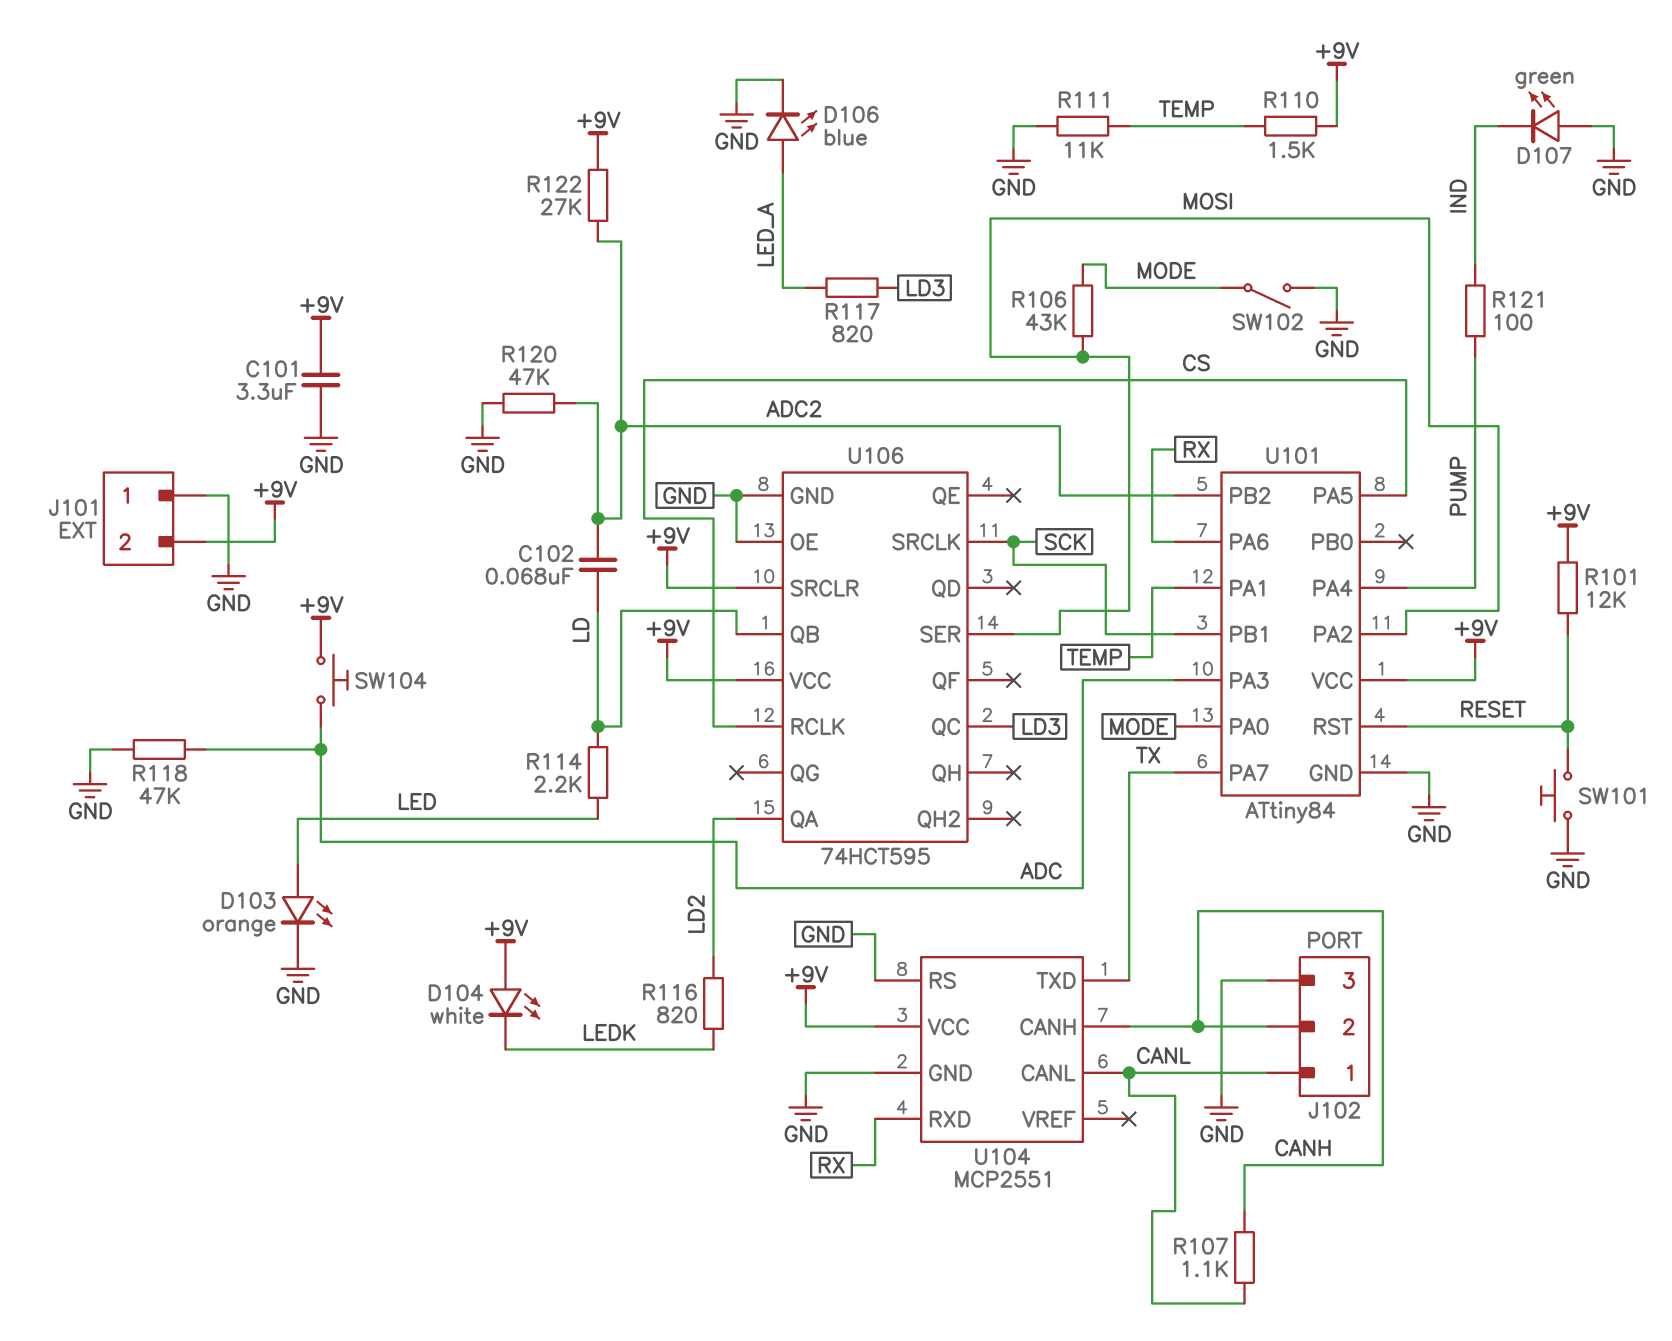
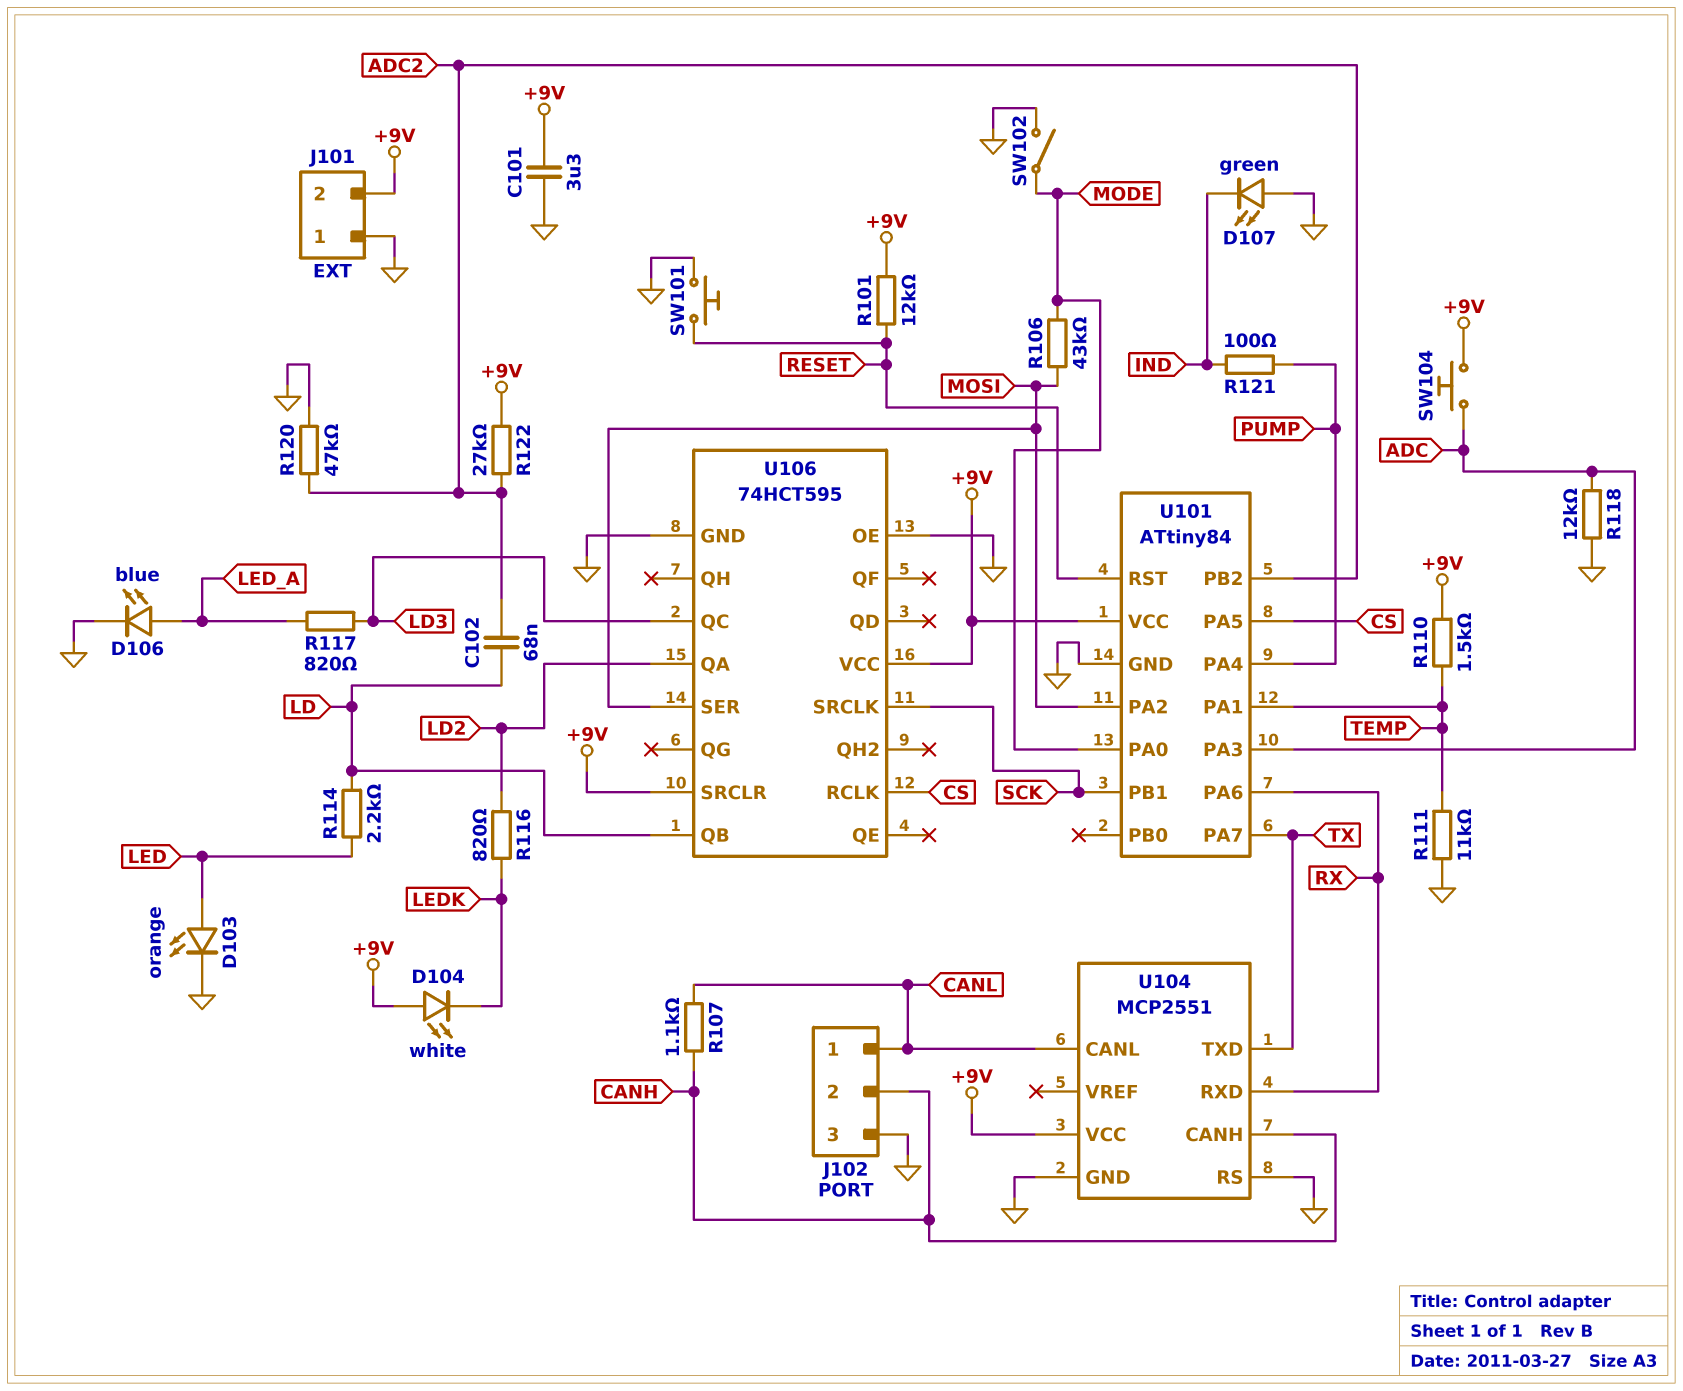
R118: 47k (ADC, GND) -> 12k (ADC, GND)

